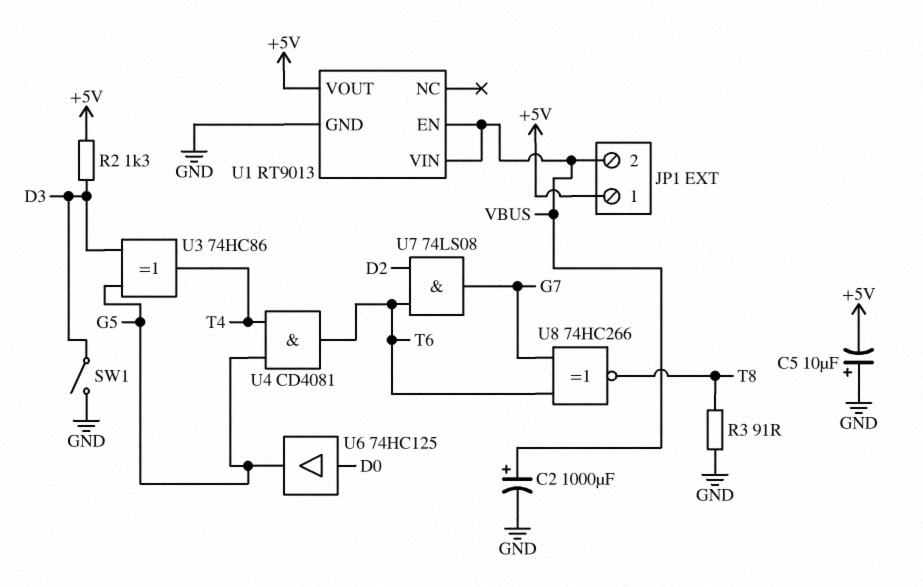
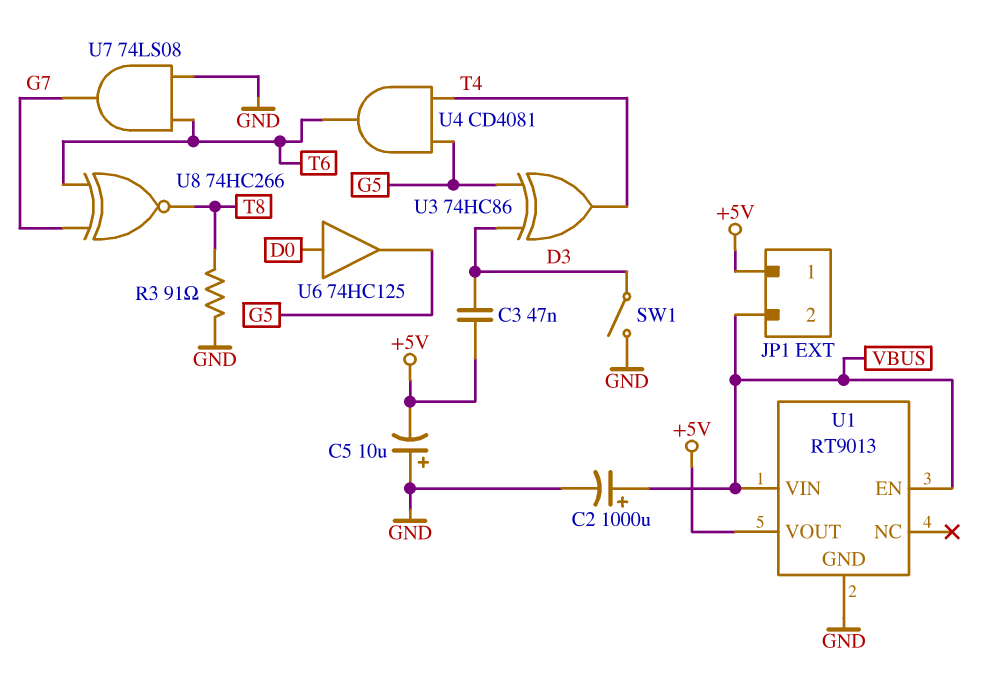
C3: none -> 47nF (+5V, D3)
R2: 1.3k (+5V, D3) -> none
U7: AND 74LS08 (in D2, in T6, out G7) -> AND 74LS08 (in GND, in T6, out G7)

